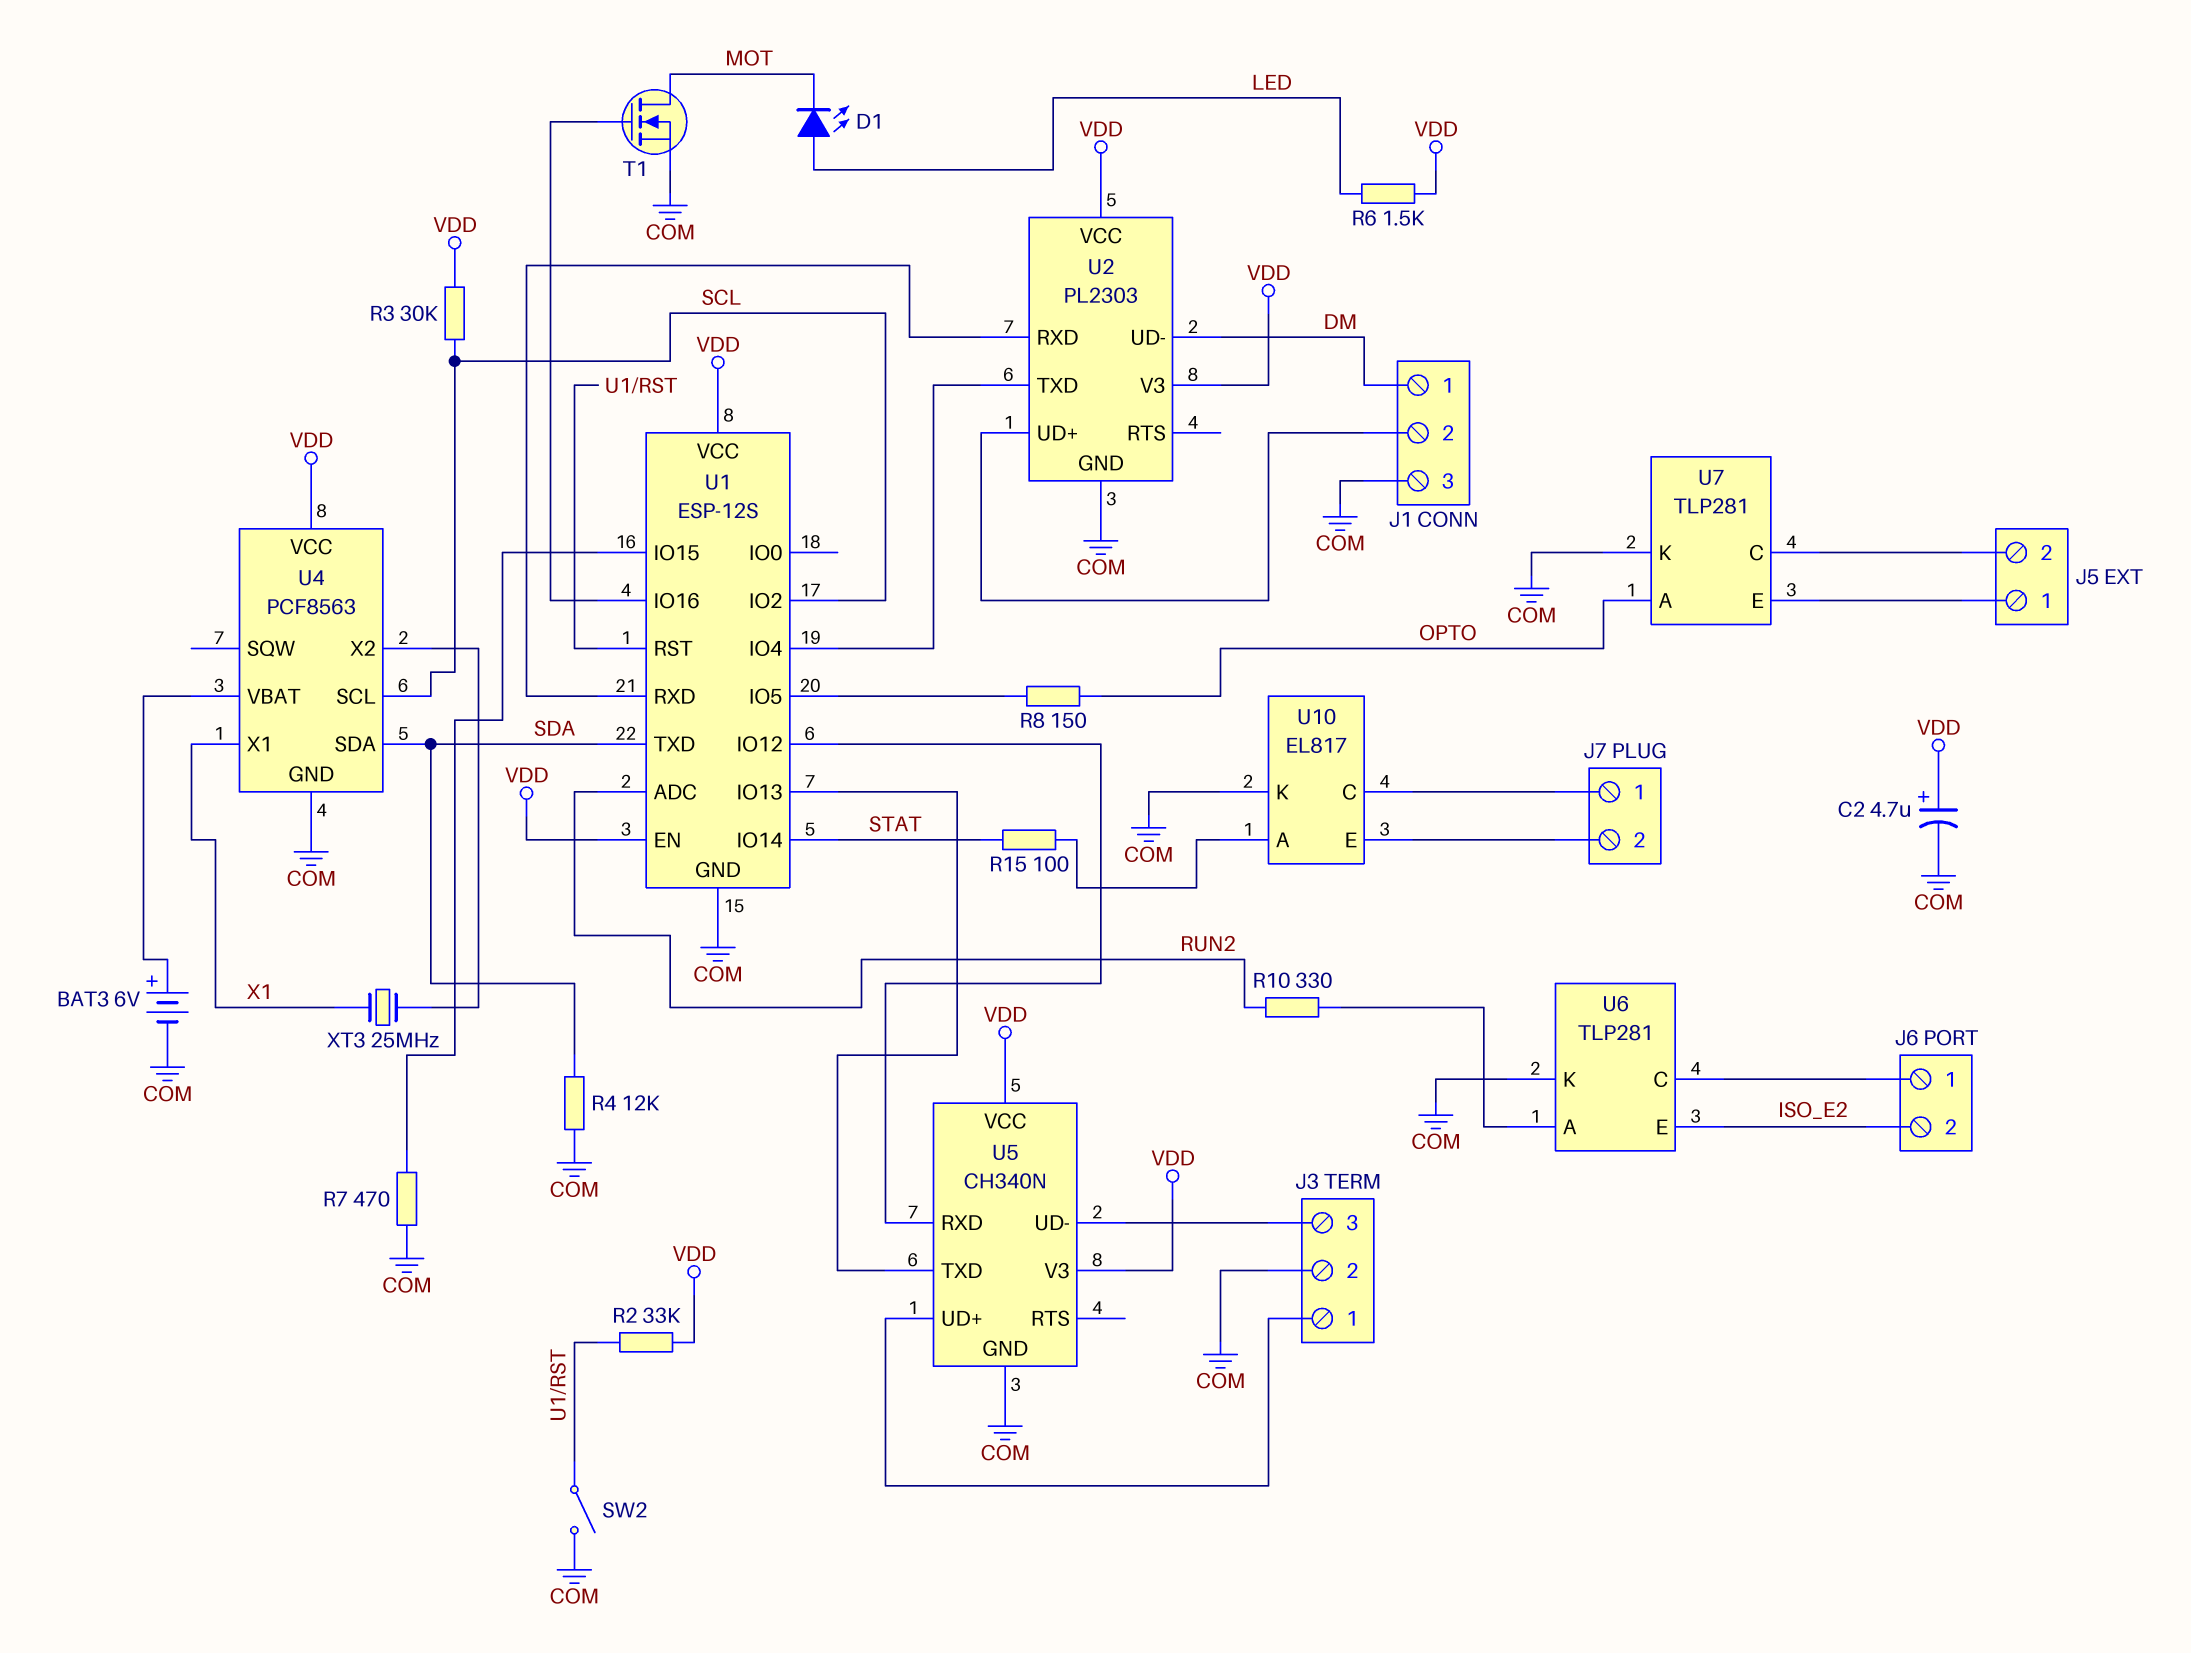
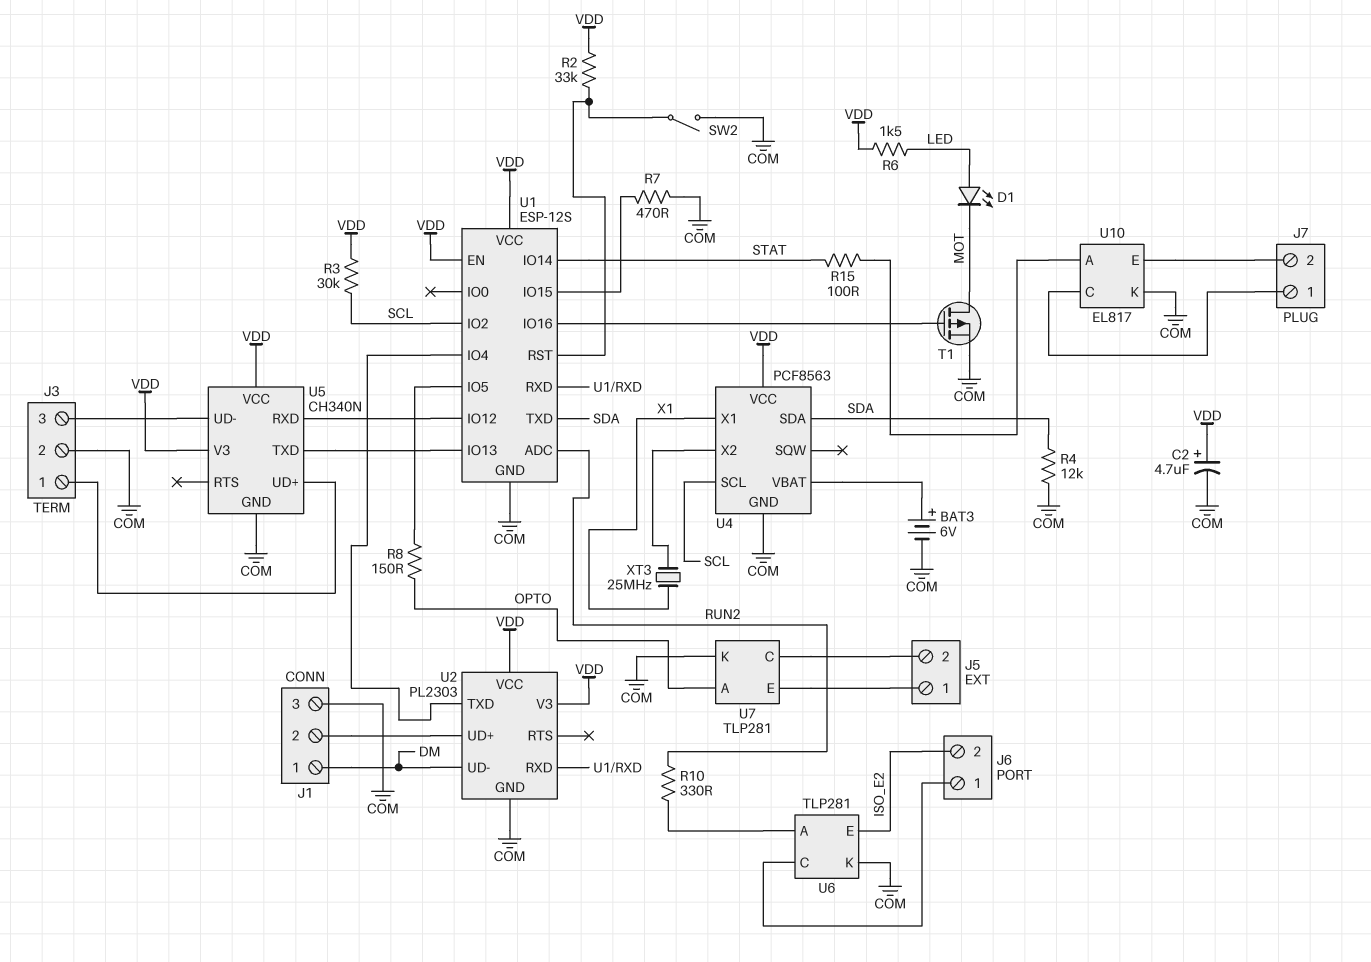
T1: NMOS (G U1/IO16, D MOT, S COM) -> PMOS (G U1/IO16, D MOT, S COM)

